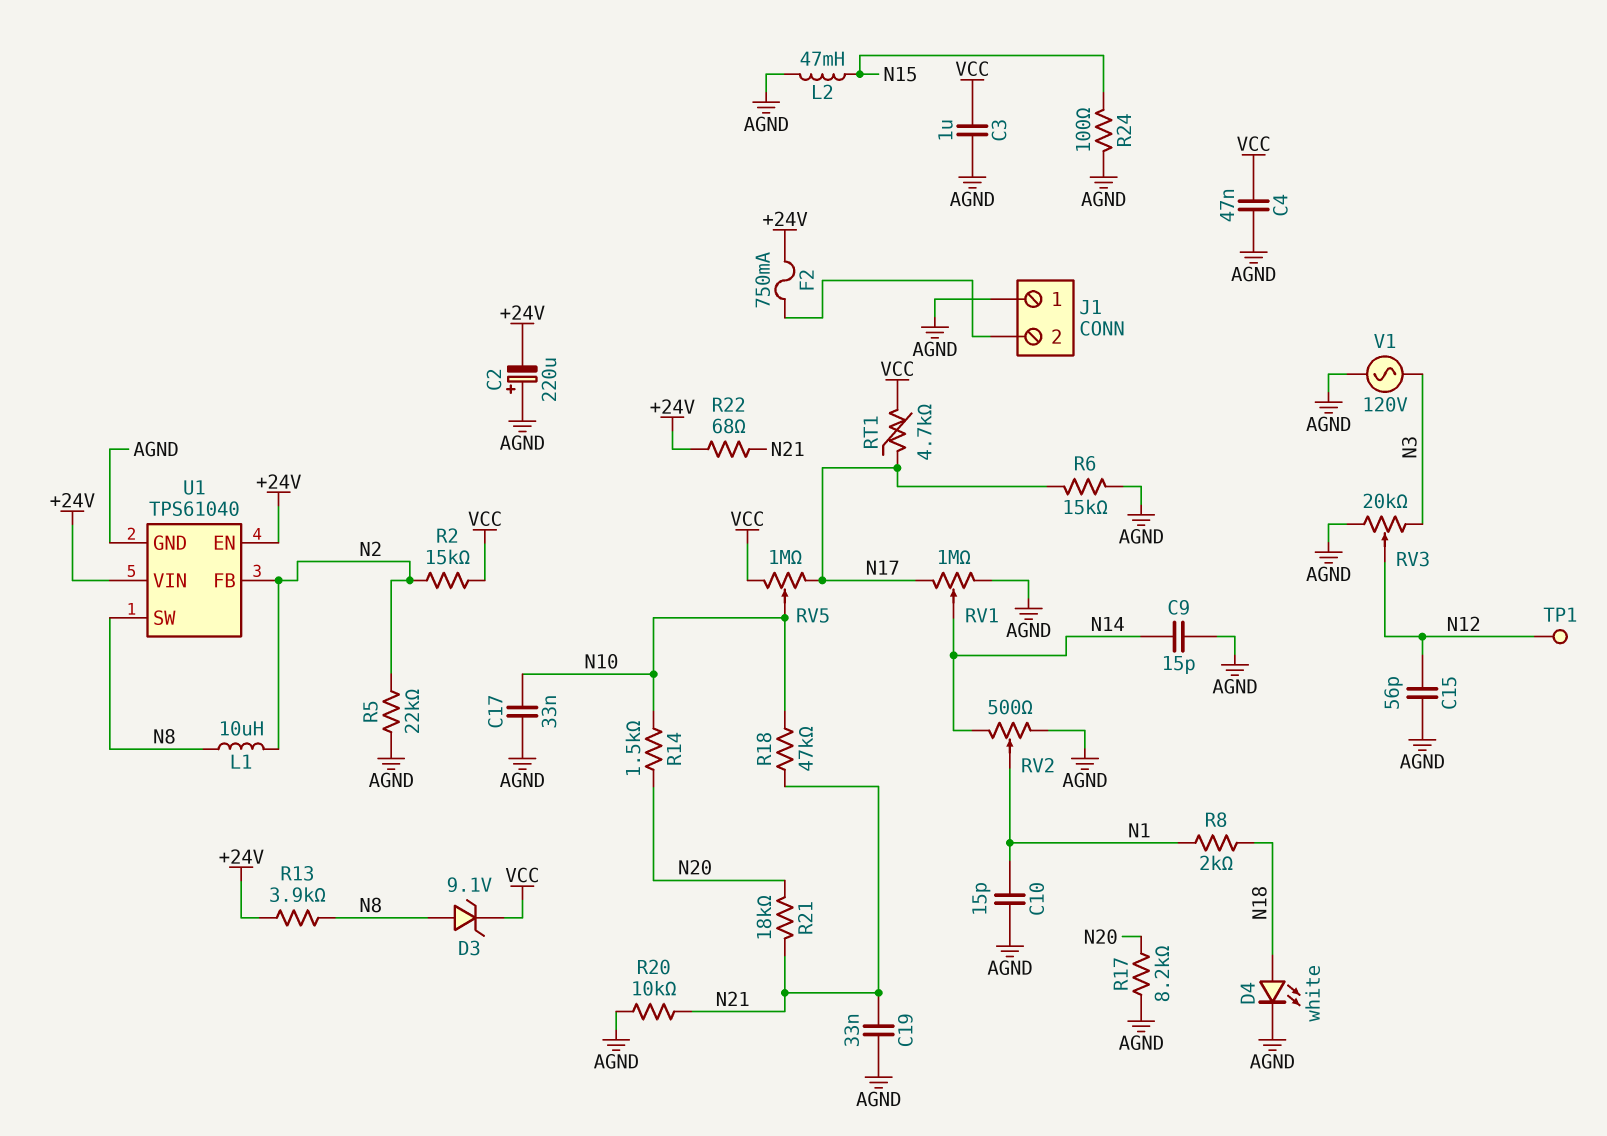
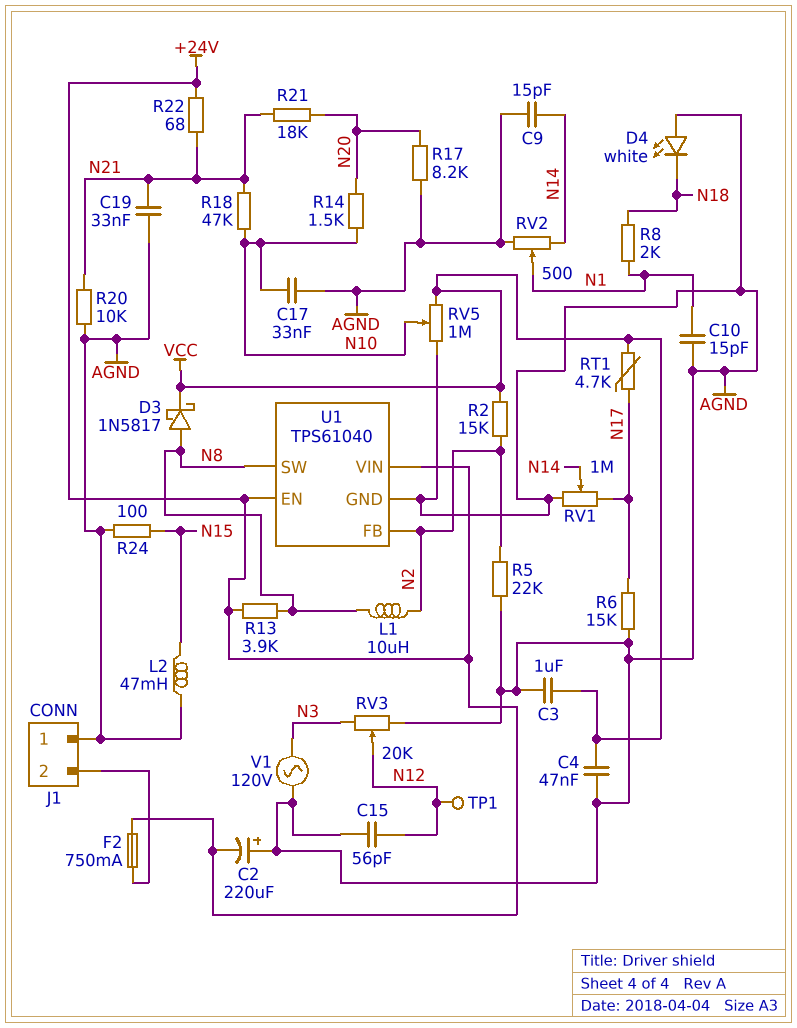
D3: zener 9.1V (A N8, K VCC) -> schottky 1N5817 (A N8, K VCC)
D4: LED white (A N18, K AGND) -> LED white (A AGND, K N18)
RV5: 1M (N17, VCC, wiper N10) -> 1M (AGND, VCC, wiper N10)

